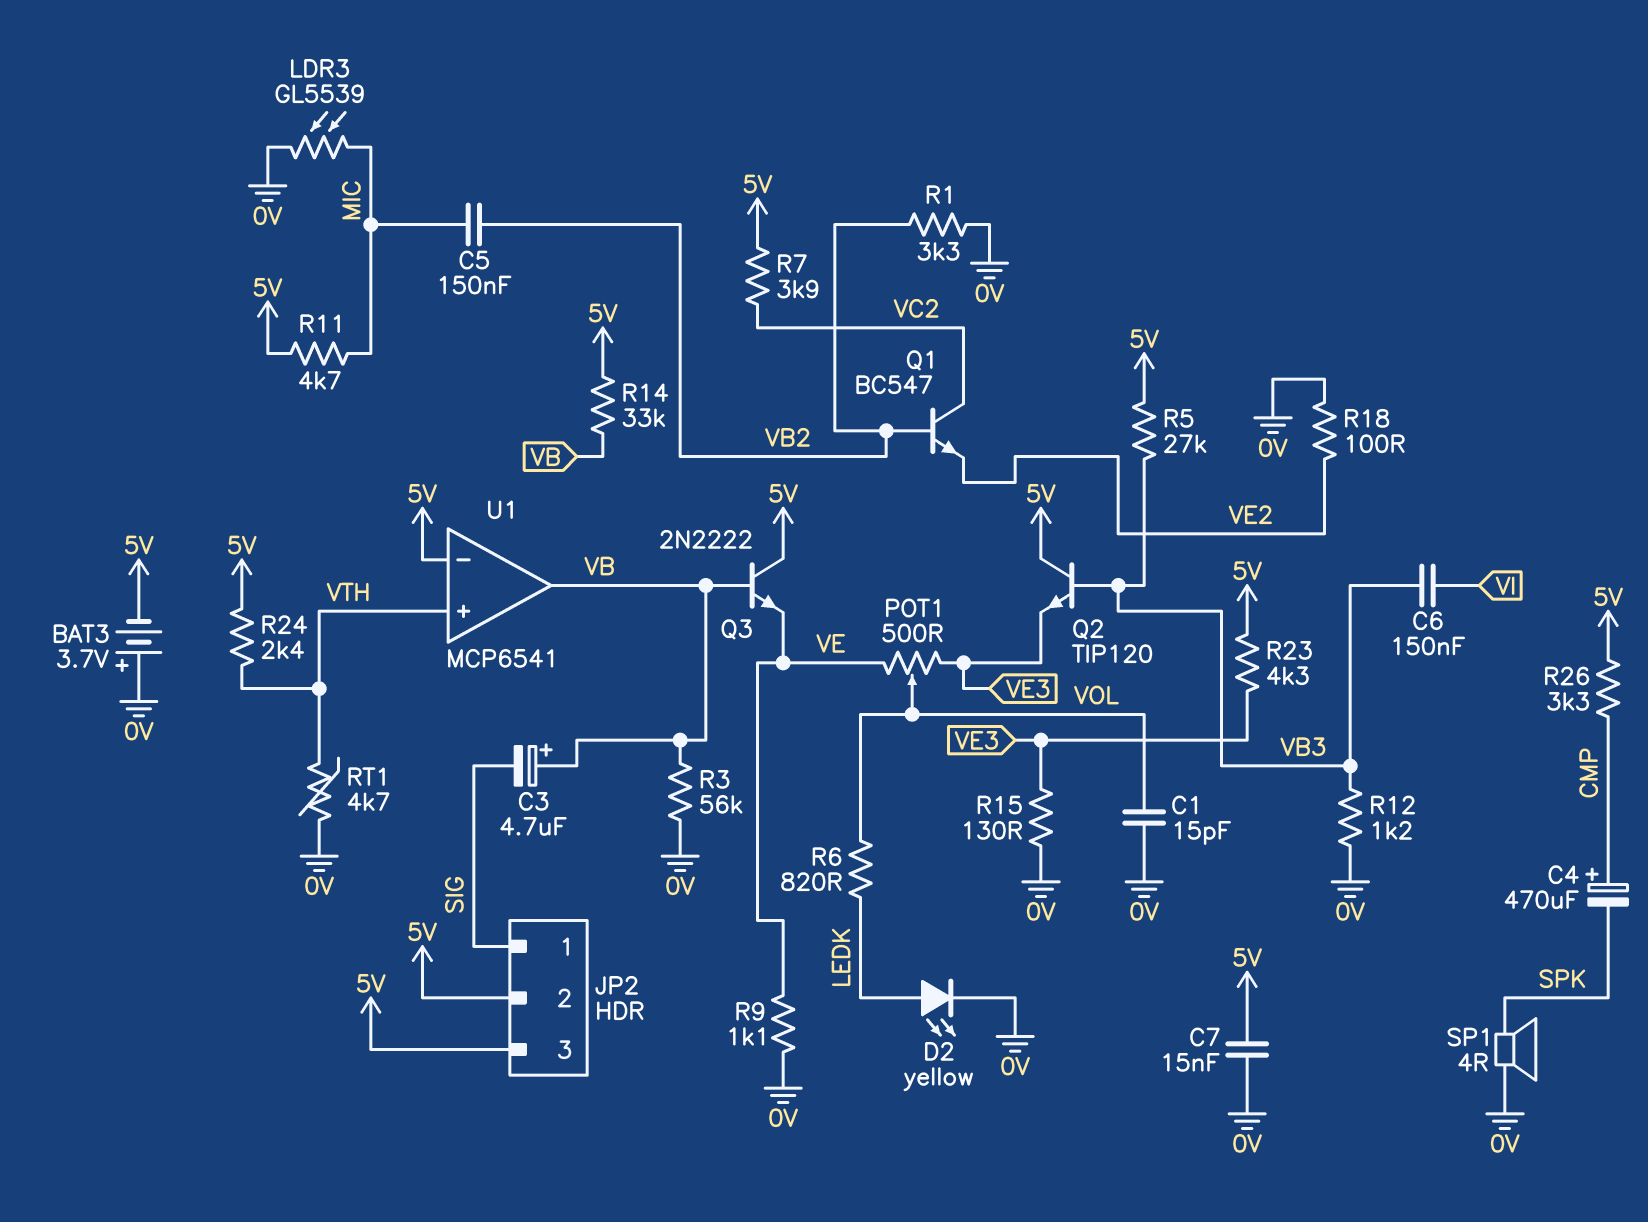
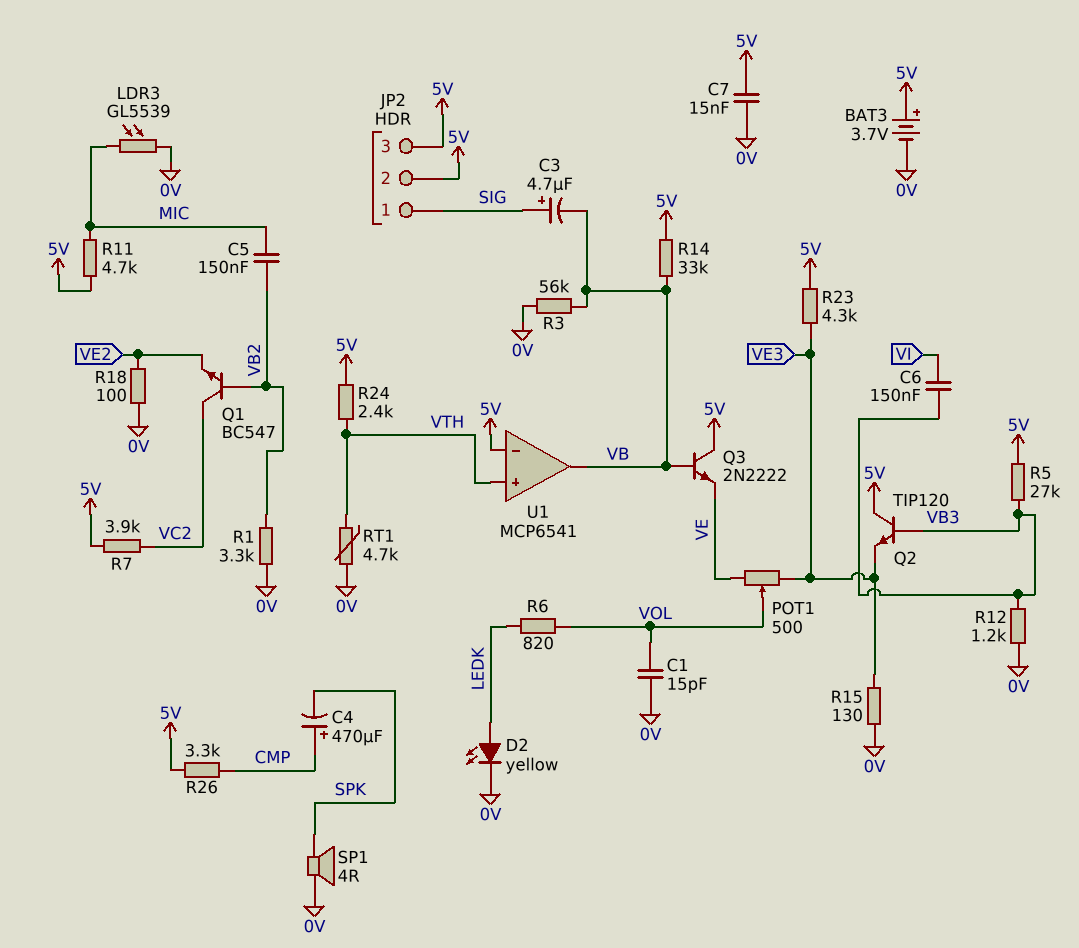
BAT3: 3.7V (plus 0V, minus 5V) -> 3.7V (plus 5V, minus 0V)
C3: 4.7uF (plus VB, minus SIG) -> 4.7uF (plus SIG, minus VB)
R9: 1.1k (0V, VE) -> none

